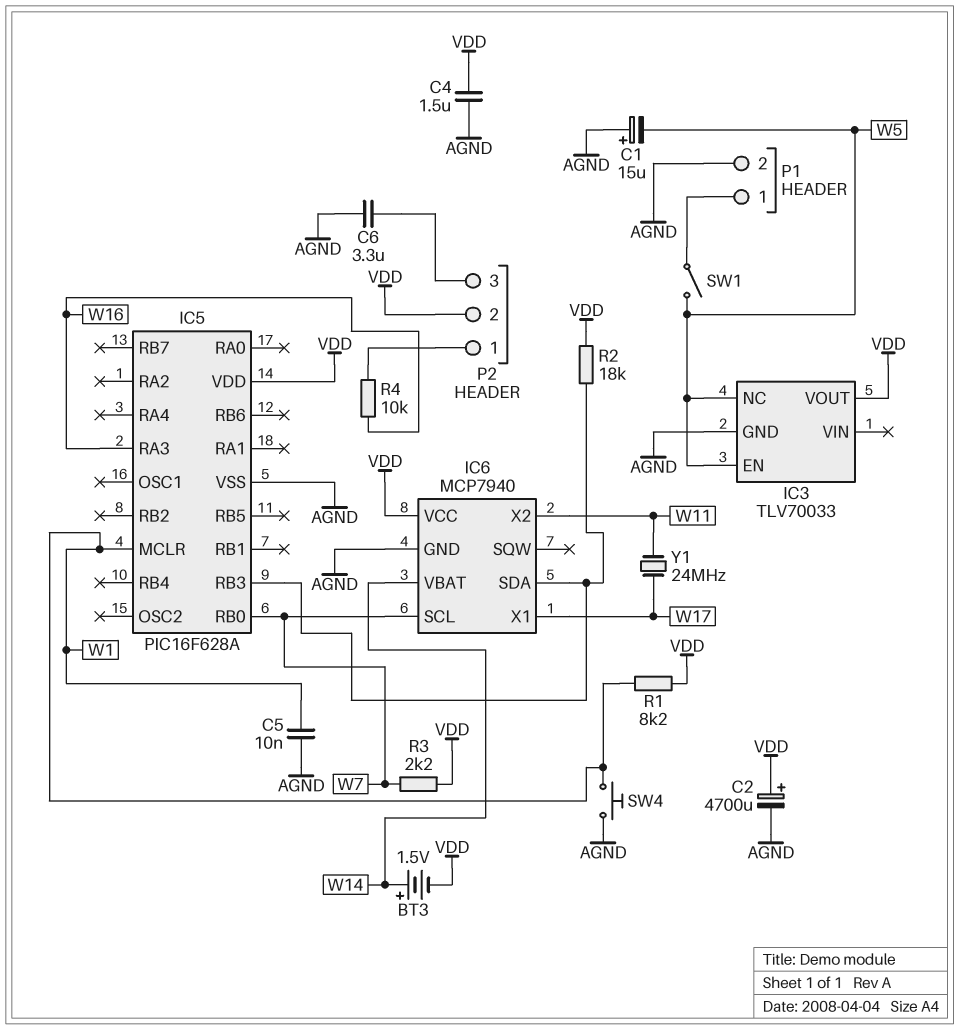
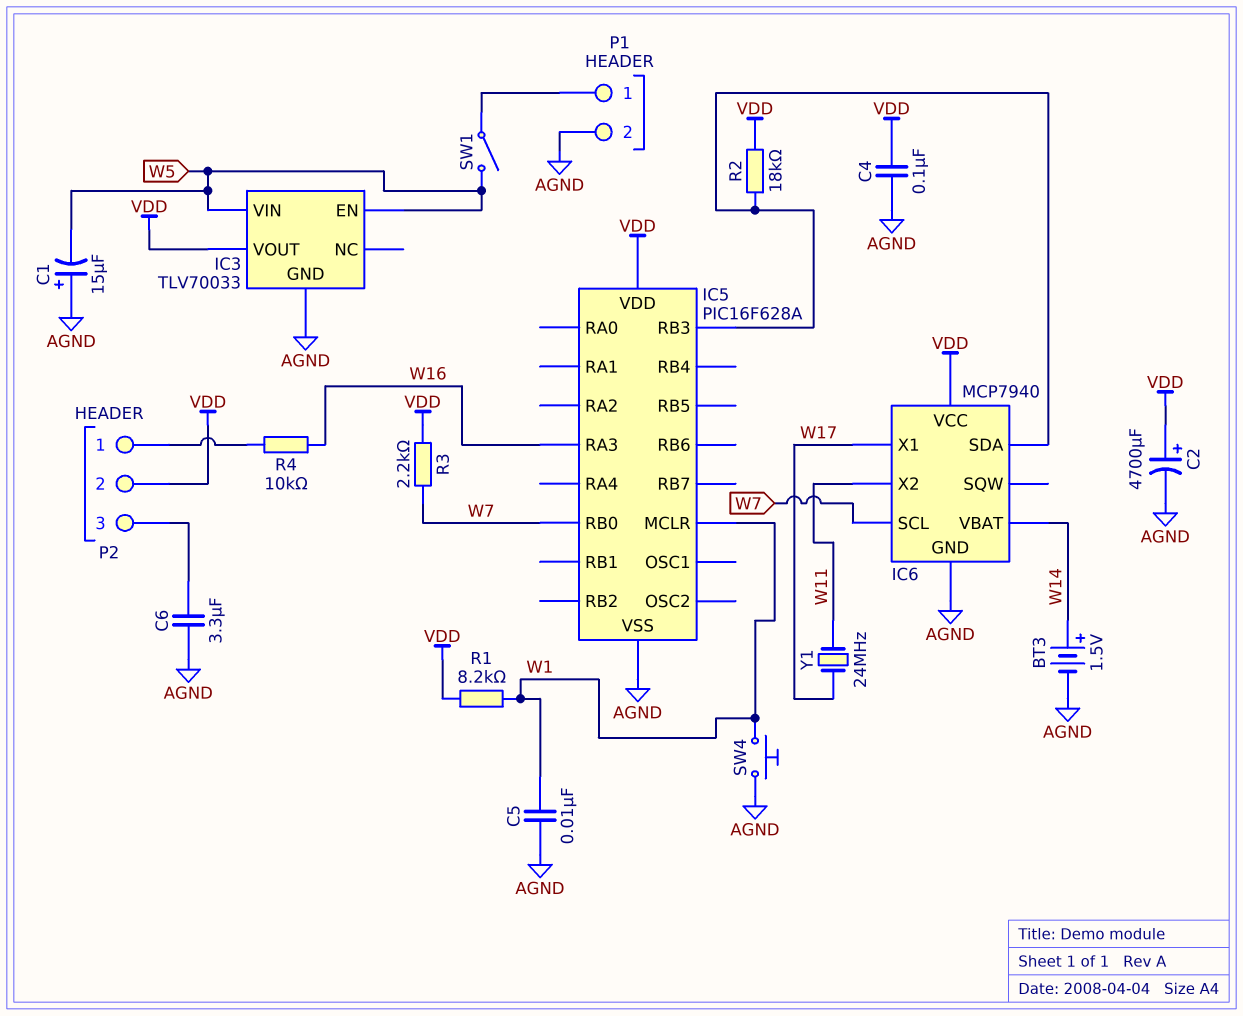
BT3: 1.5V (plus W14, minus VDD) -> 1.5V (plus W14, minus AGND)
C4: 1.5uF (AGND, VDD) -> 100nF (AGND, VDD)
IC3 pin NC: W5 -> none
IC3 pin VIN: none -> W5

